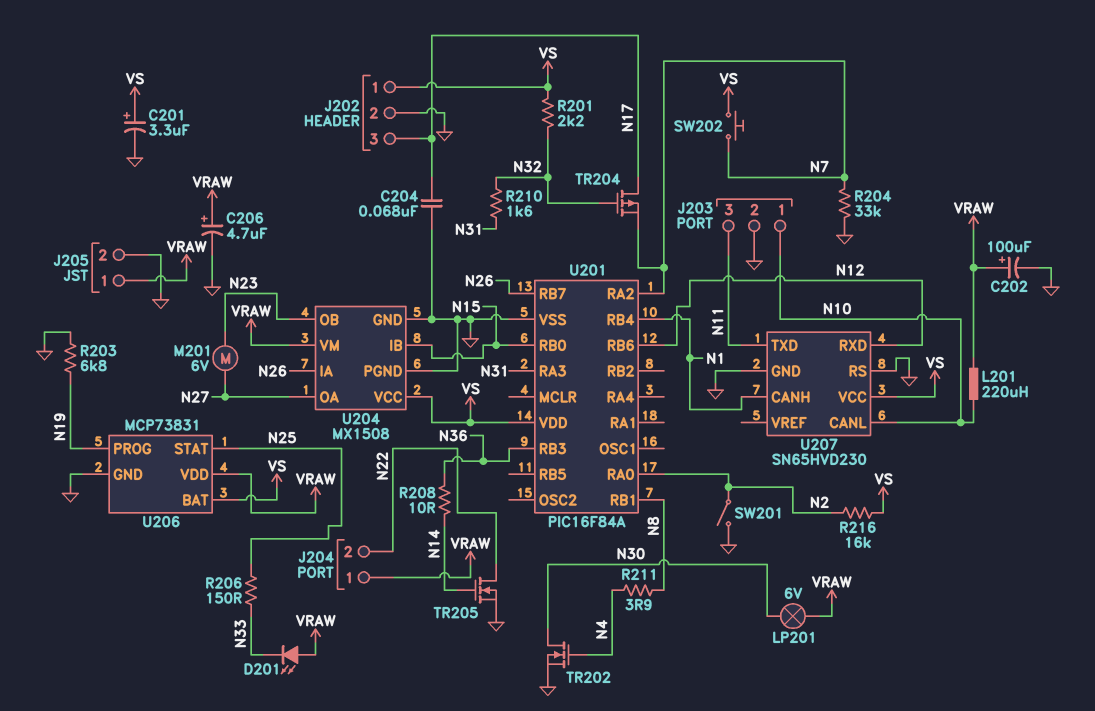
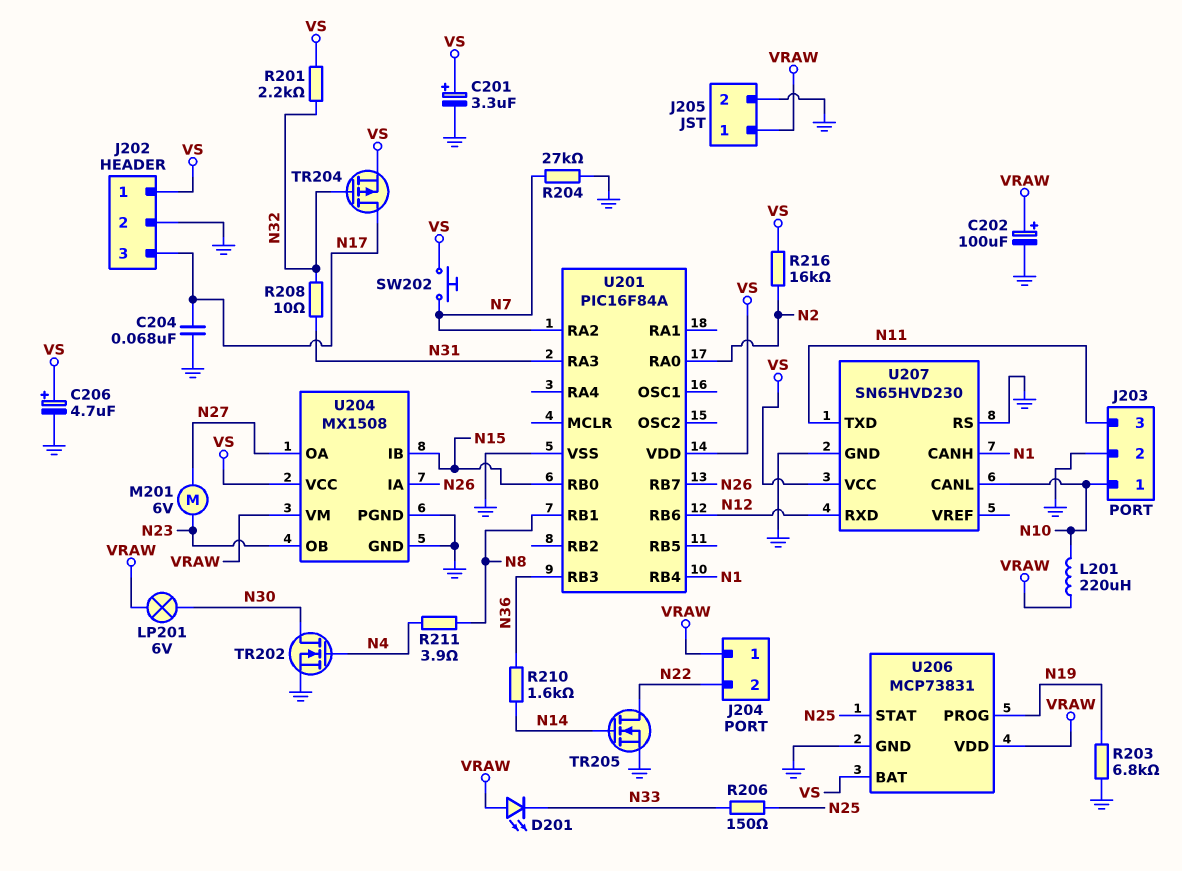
C206: 4.7uF (plus VRAW, minus GND) -> 4.7uF (plus VS, minus GND)
R204: 33k (GND, N7) -> 27k (GND, N7)
R208: 10 (N14, N36) -> 10 (N31, N32)
R210: 1.6k (N31, N32) -> 1.6k (N14, N36)
SW201: switch (GND, N2) -> none
TR204: PMOS (G N32, D N17, S N7) -> PMOS (G N32, D N17, S VS)

